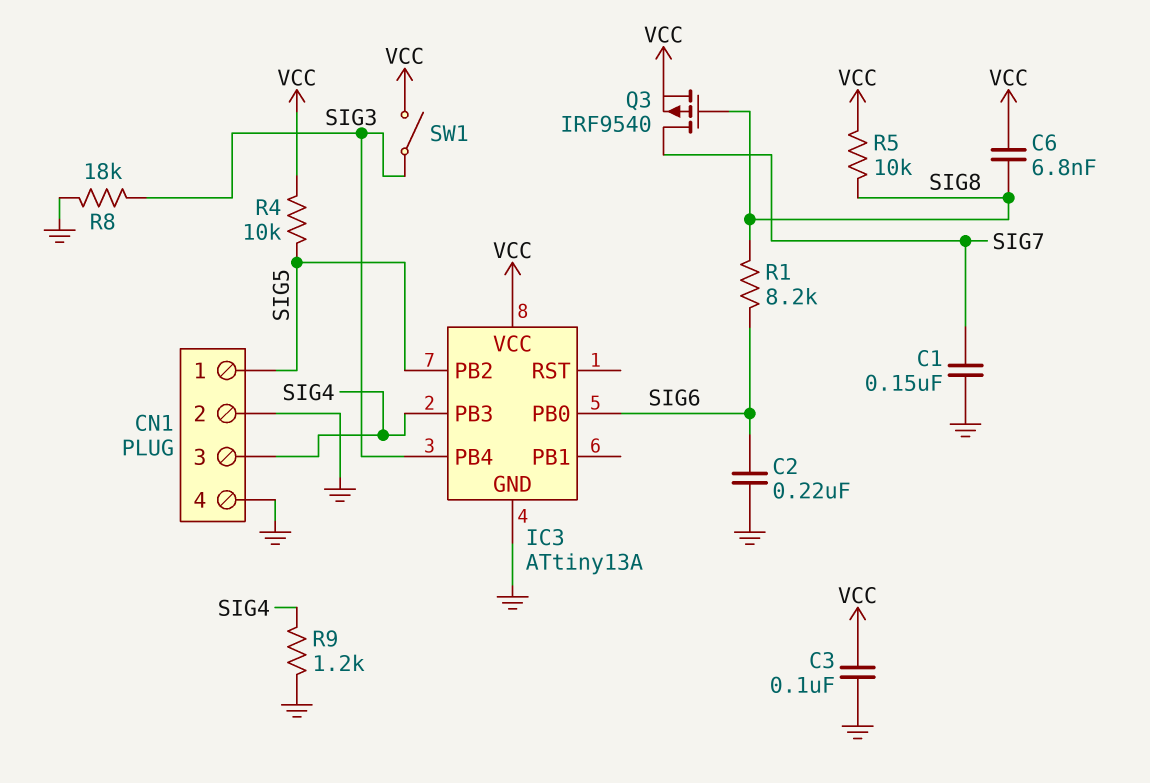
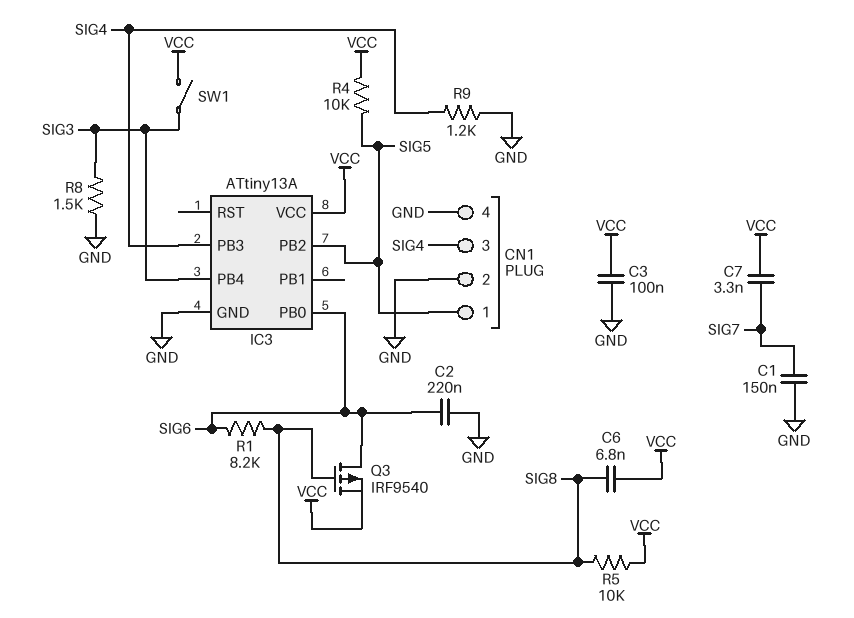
C7: none -> 3.3nF (SIG7, VCC)
Q3: PMOS IRF9540 (G SIG8, D SIG7, S VCC) -> PMOS IRF9540 (G SIG8, D SIG6, S VCC)
R8: 18k (GND, SIG3) -> 1.5k (GND, SIG3)

